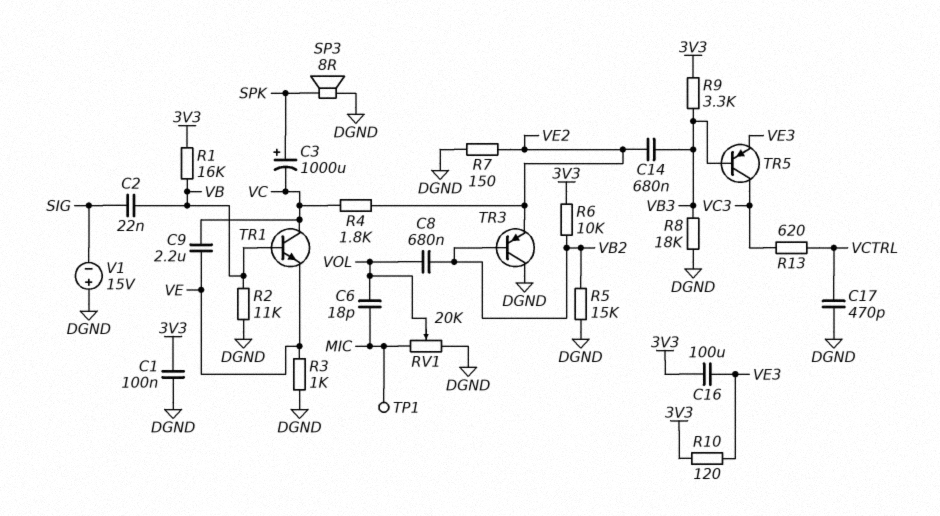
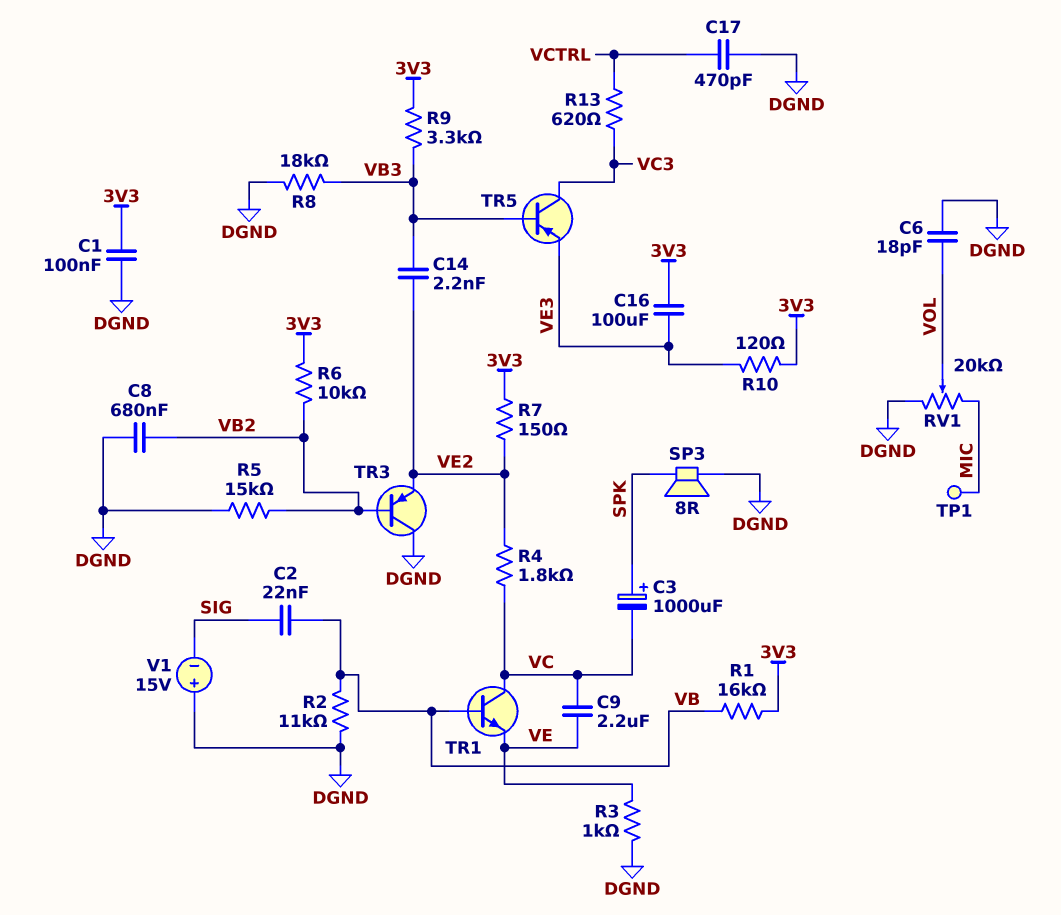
C6: 18pF (MIC, VOL) -> 18pF (DGND, VOL)
C8: 680nF (VB2, VOL) -> 680nF (DGND, VB2)
C14: 680nF (VB3, VE2) -> 2.2nF (VB3, VE2)
R7: 150 (DGND, VE2) -> 150 (3V3, VE2)

